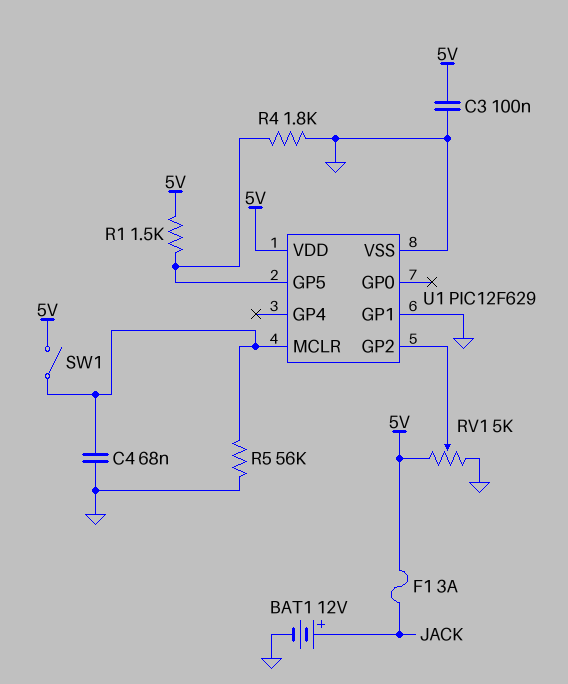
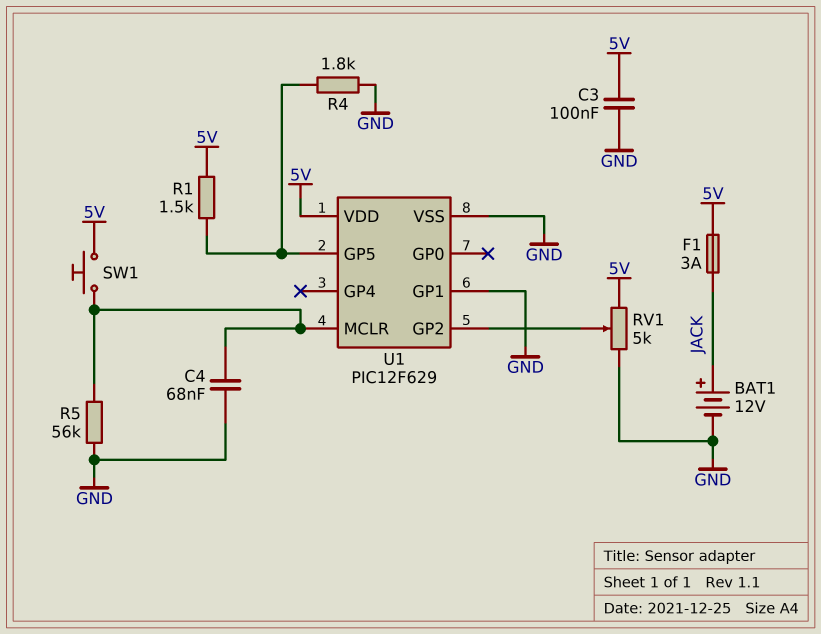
SW1: switch (5V, U1/MCLR) -> button (5V, U1/MCLR)

